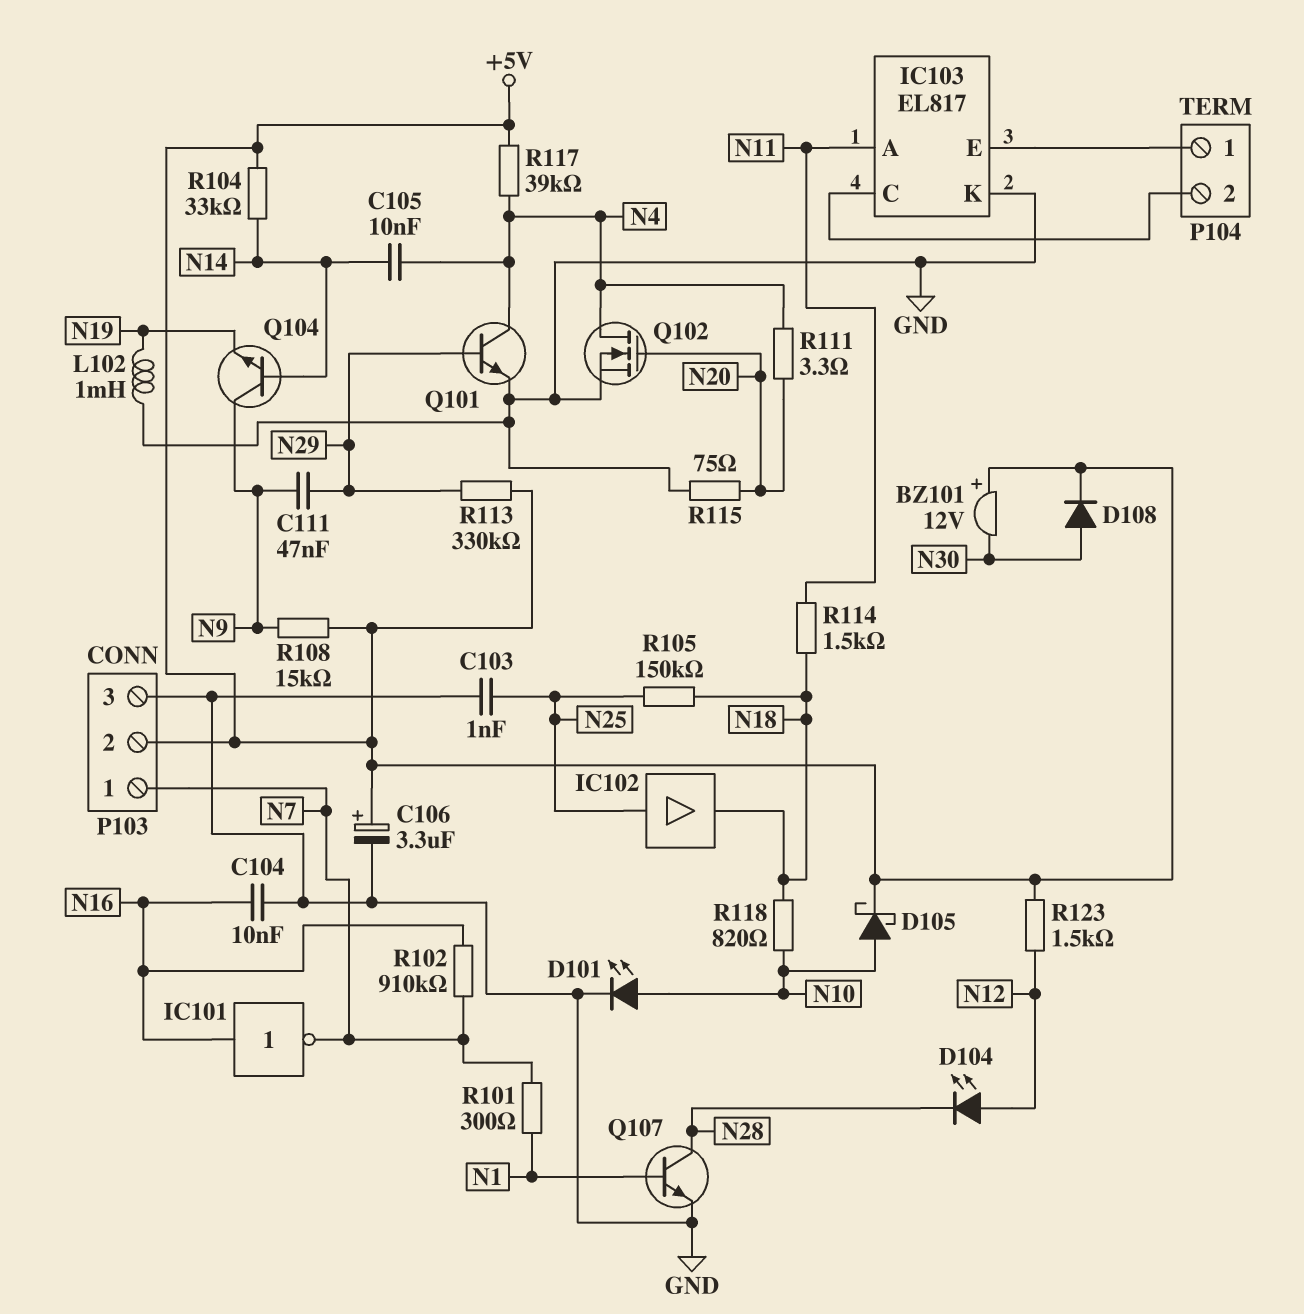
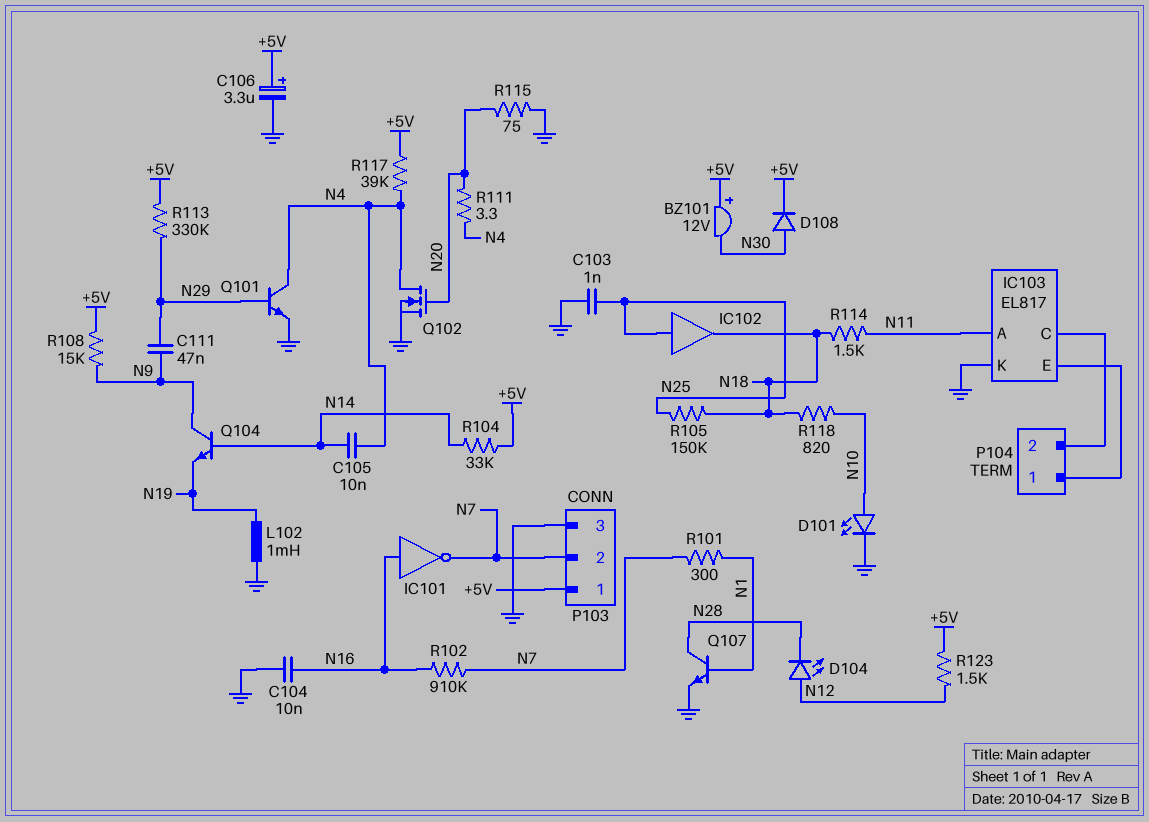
D105: schottky (A N10, K +5V) -> none
P103 pin 1: N7 -> +5V
P103 pin 2: +5V -> N7

